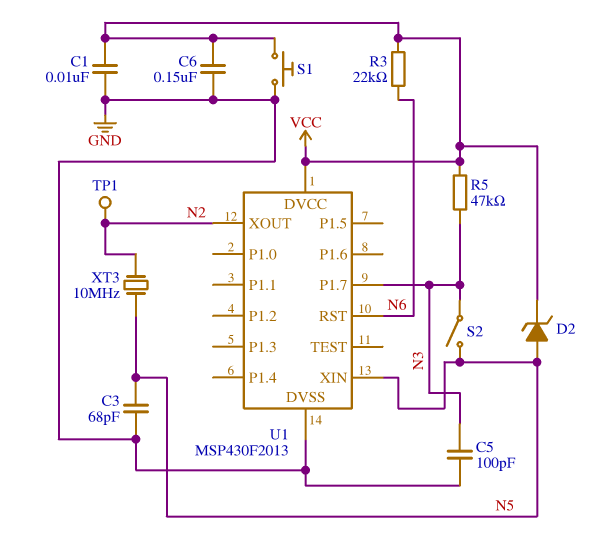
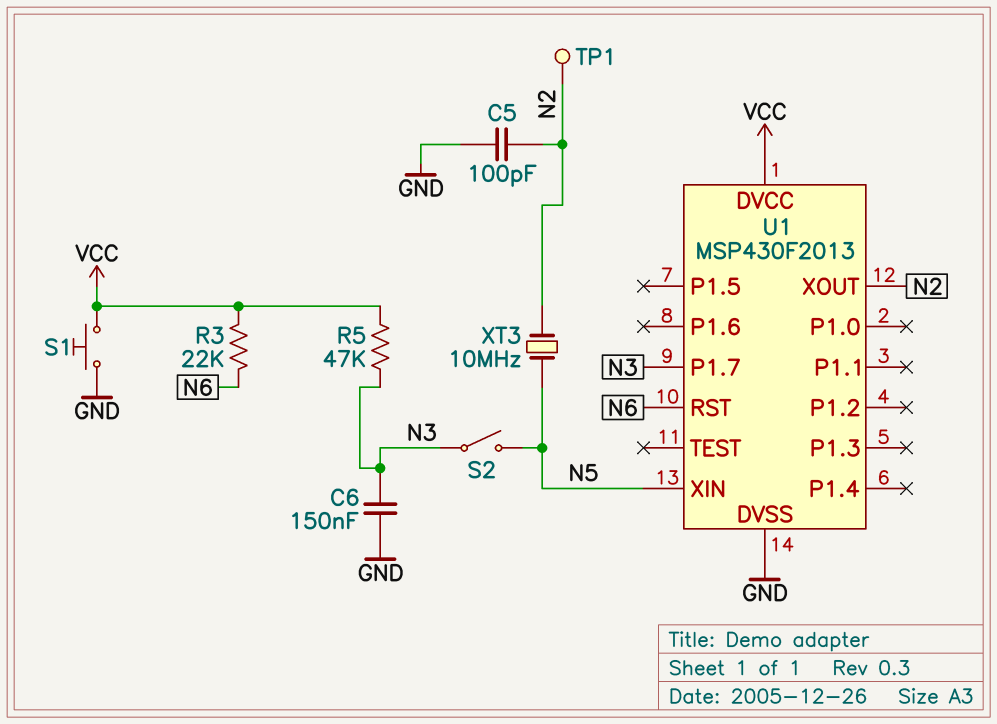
C1: 10nF (GND, VCC) -> none
C3: 68pF (GND, N5) -> none
C5: 100pF (GND, N3) -> 100pF (GND, N2)
C6: 150nF (GND, VCC) -> 150nF (GND, N3)
D2: zener (A N5, K VCC) -> none

